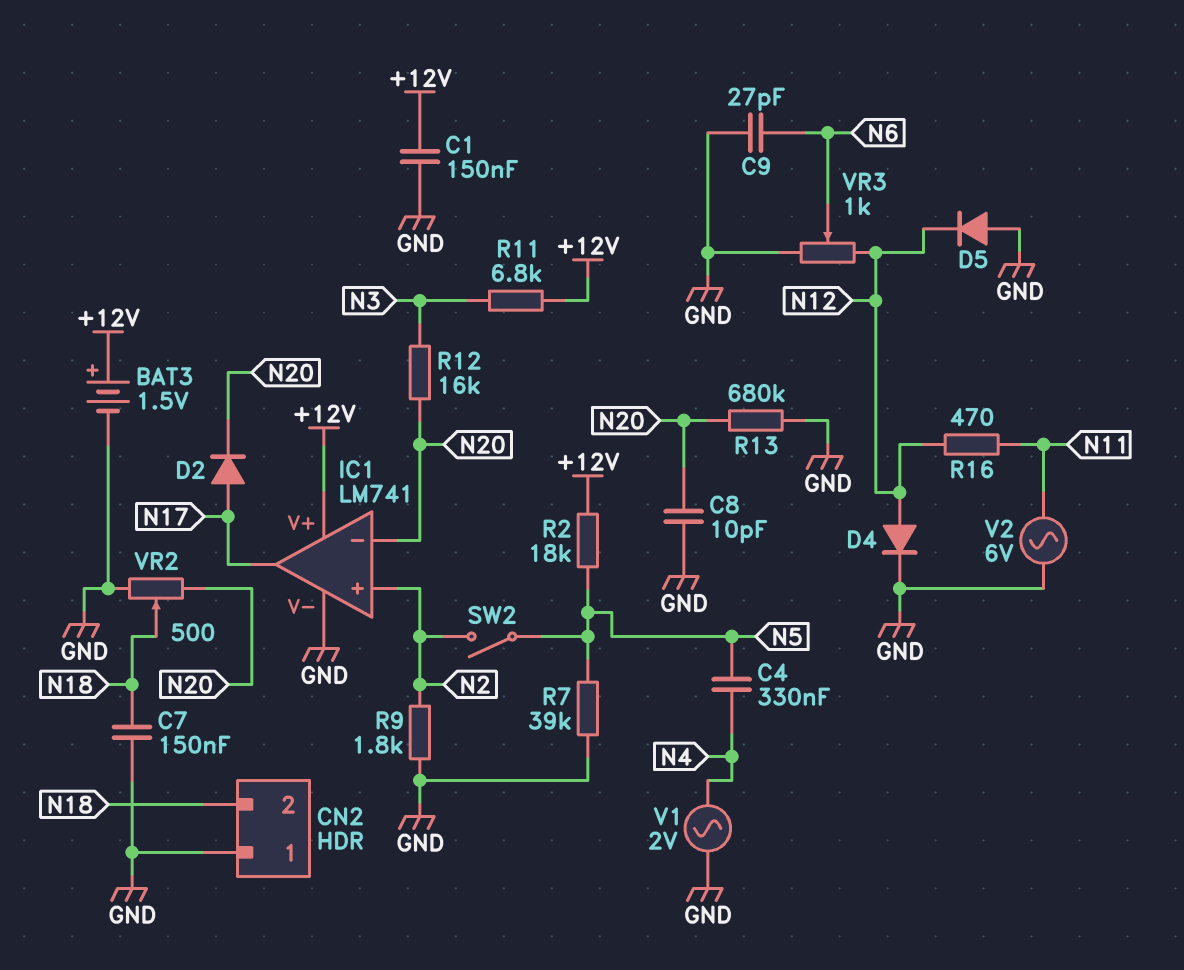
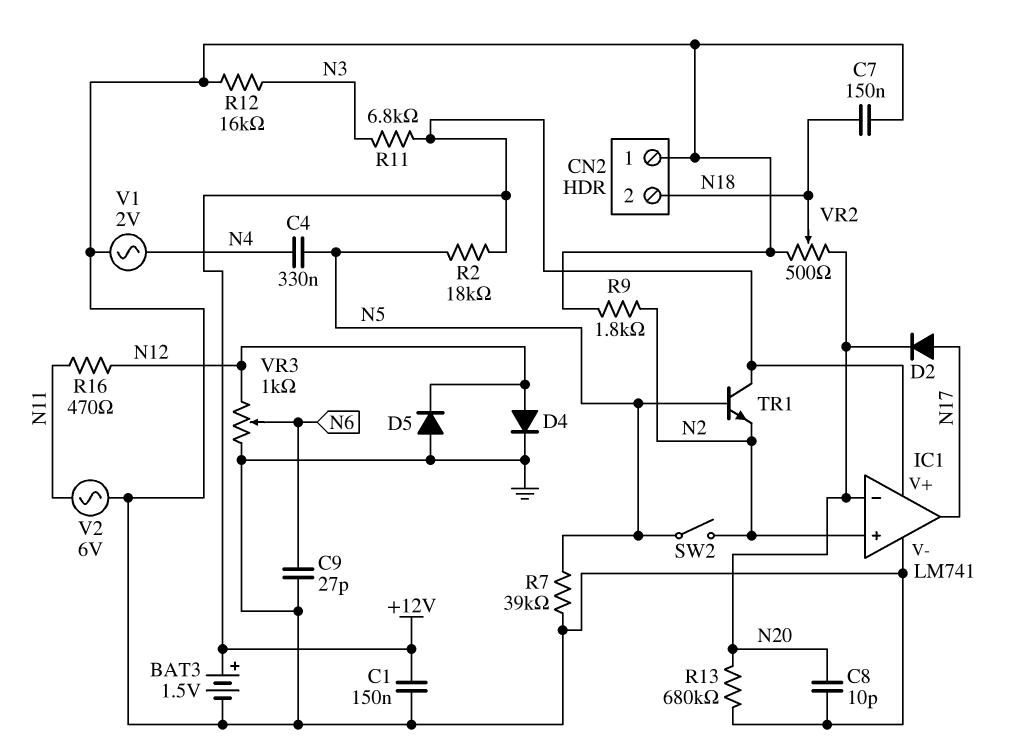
R12: 16k (N3, N20) -> 16k (GND, N3)
TR1: none -> NPN (B N5, C +12V, E N2)

